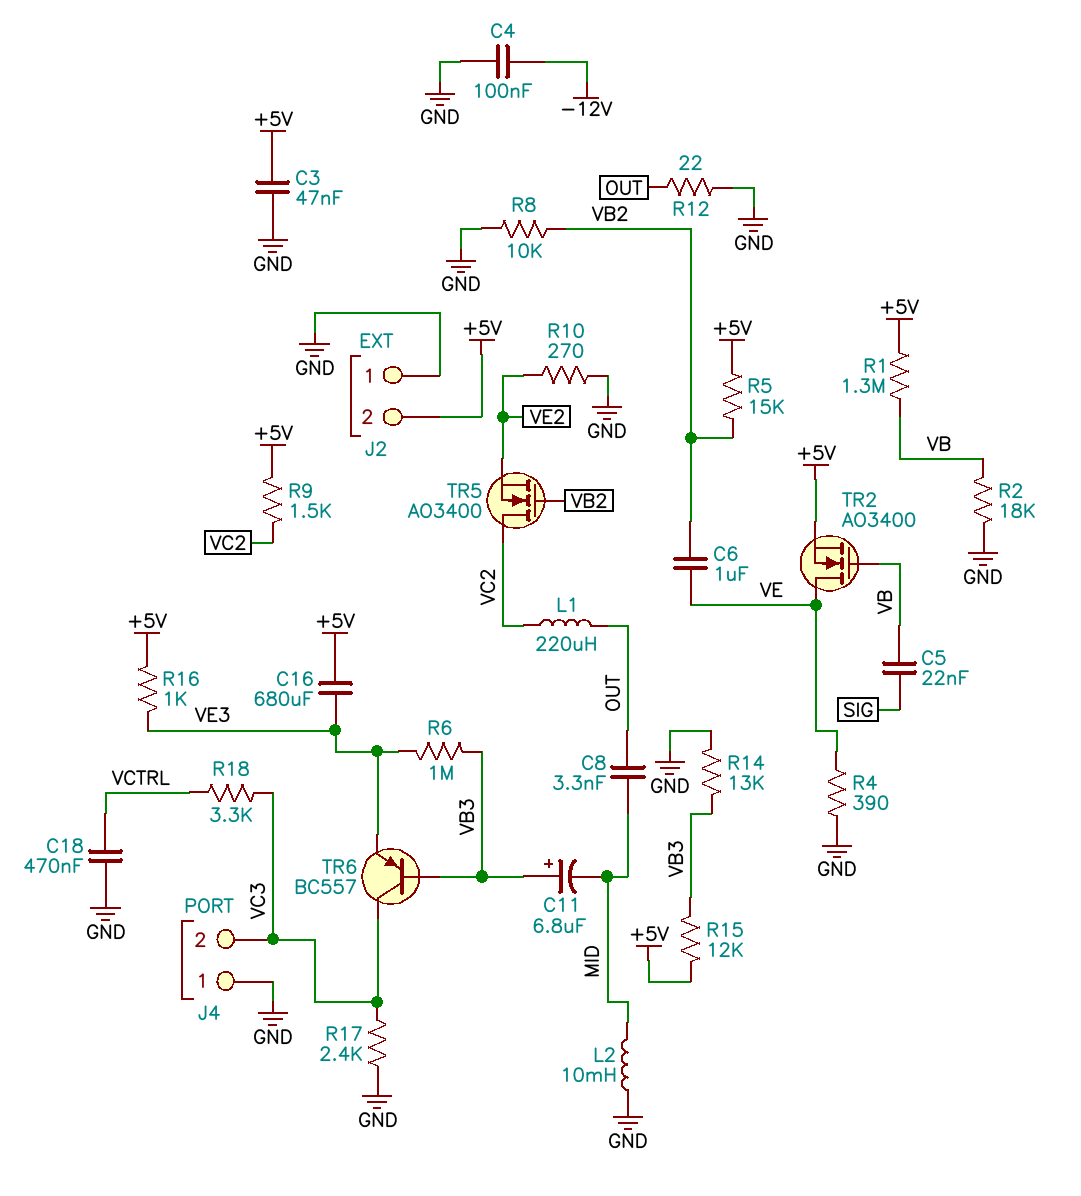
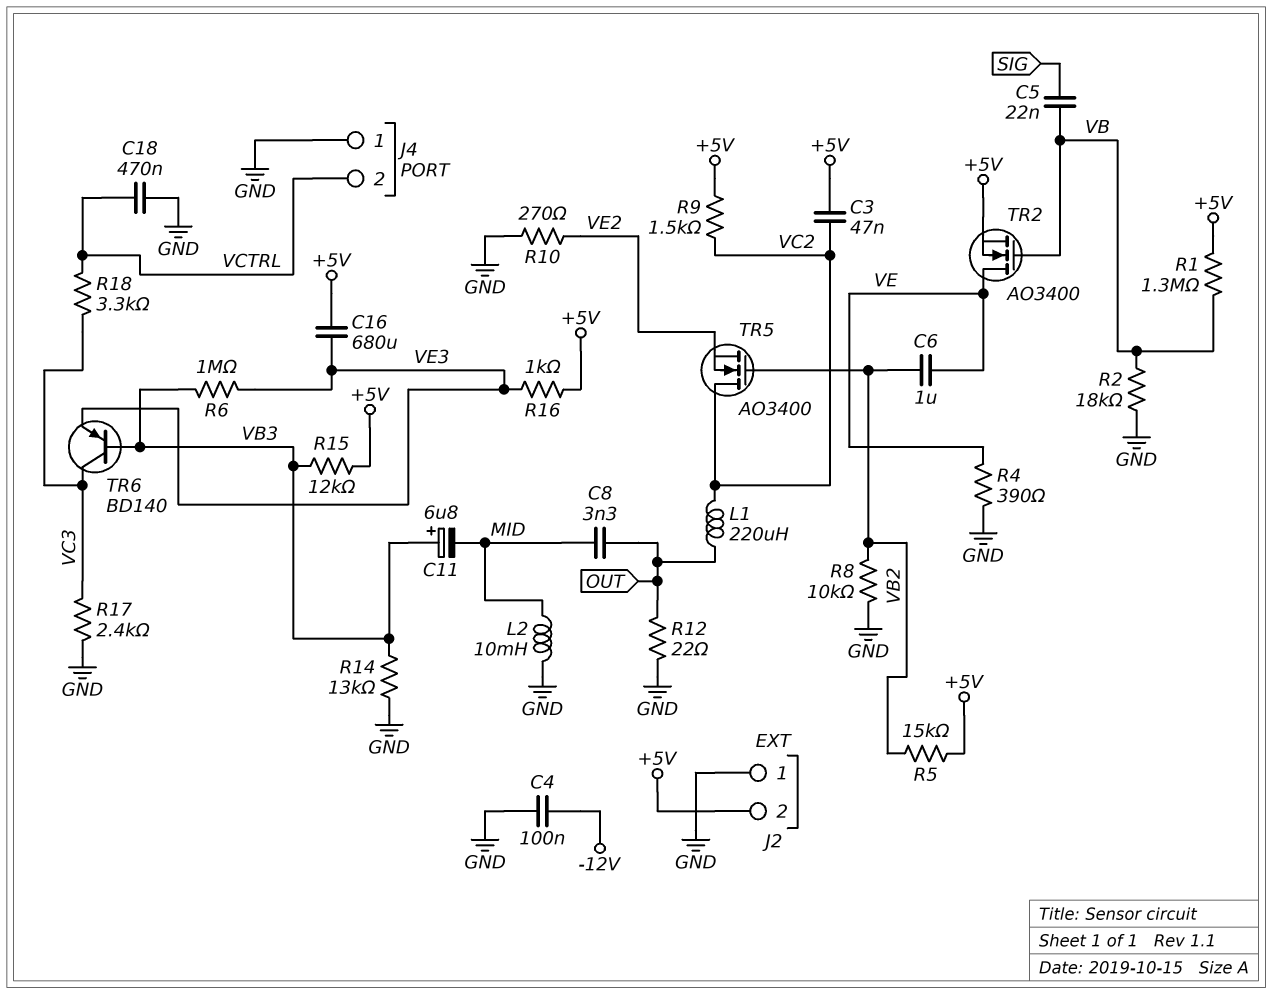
C3: 47nF (+5V, GND) -> 47nF (+5V, VC2)
J4 pin 2: VC3 -> VCTRL
TR6: PNP BC557 (B VB3, C VC3, E VE3) -> PNP BD140 (B VB3, C VC3, E VE3)

